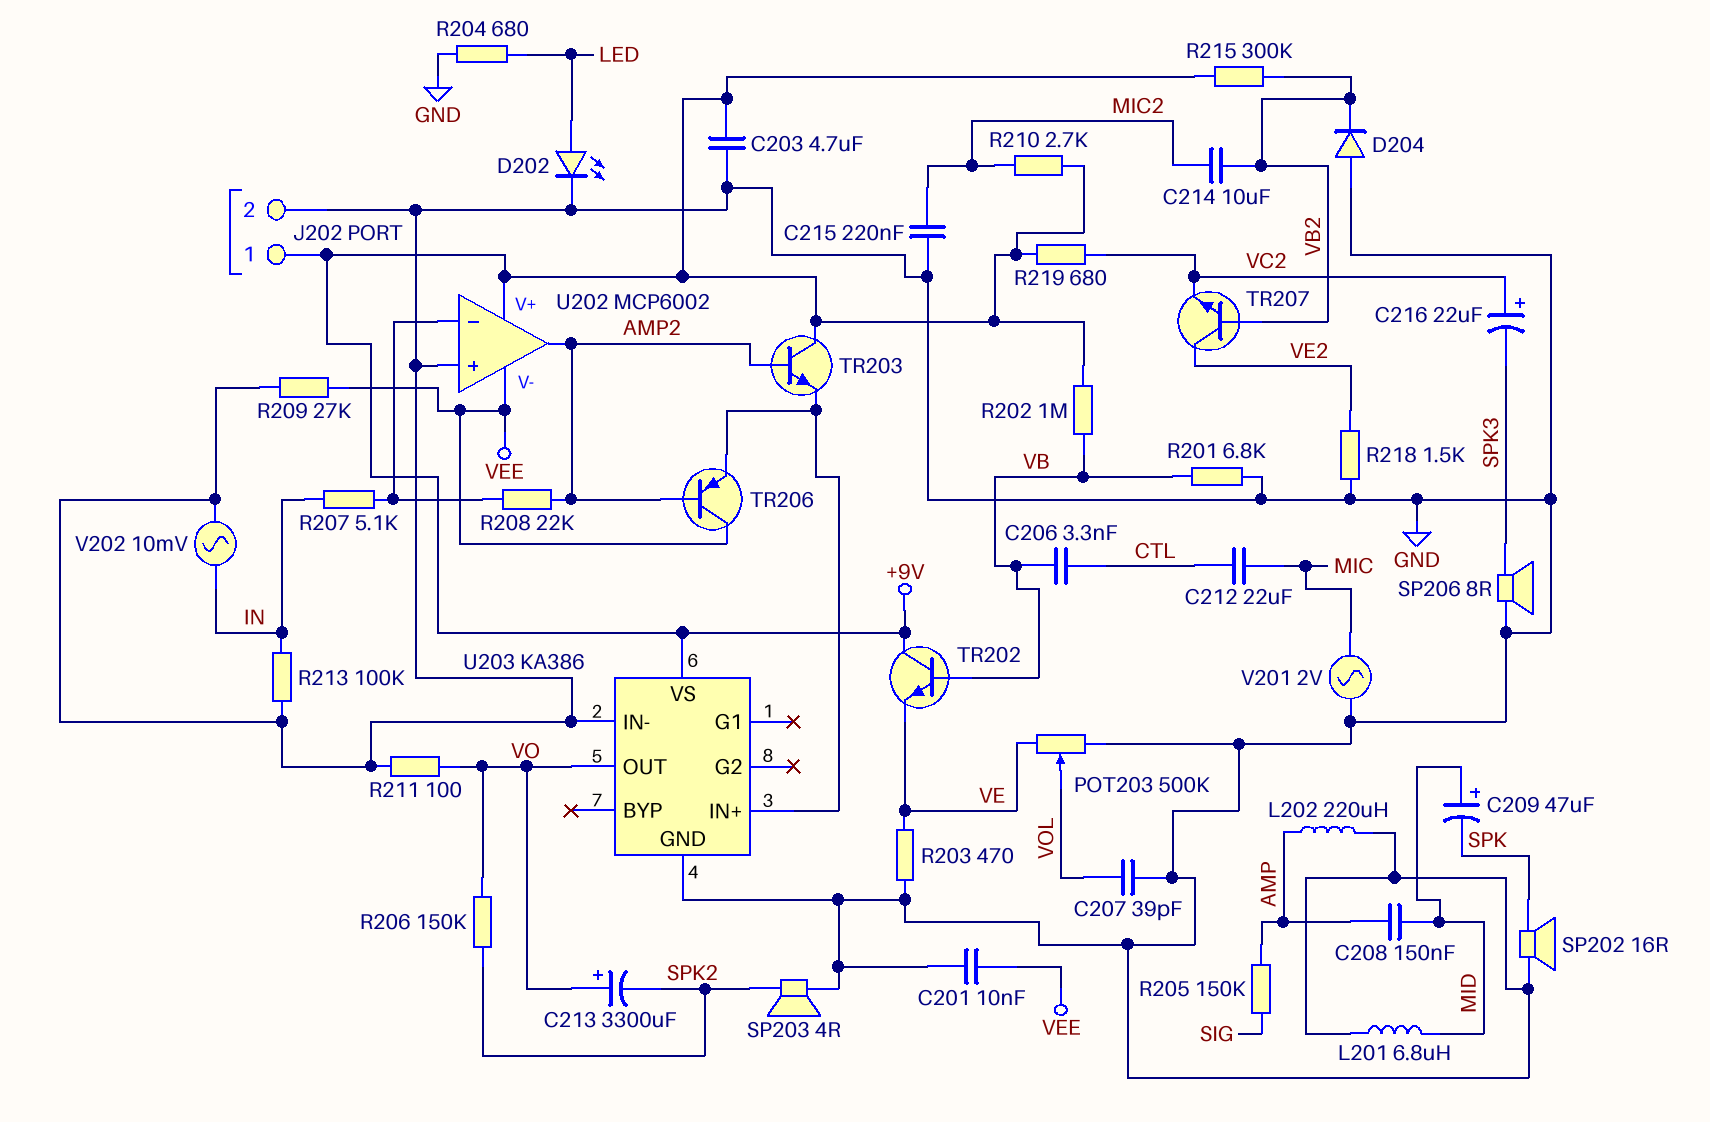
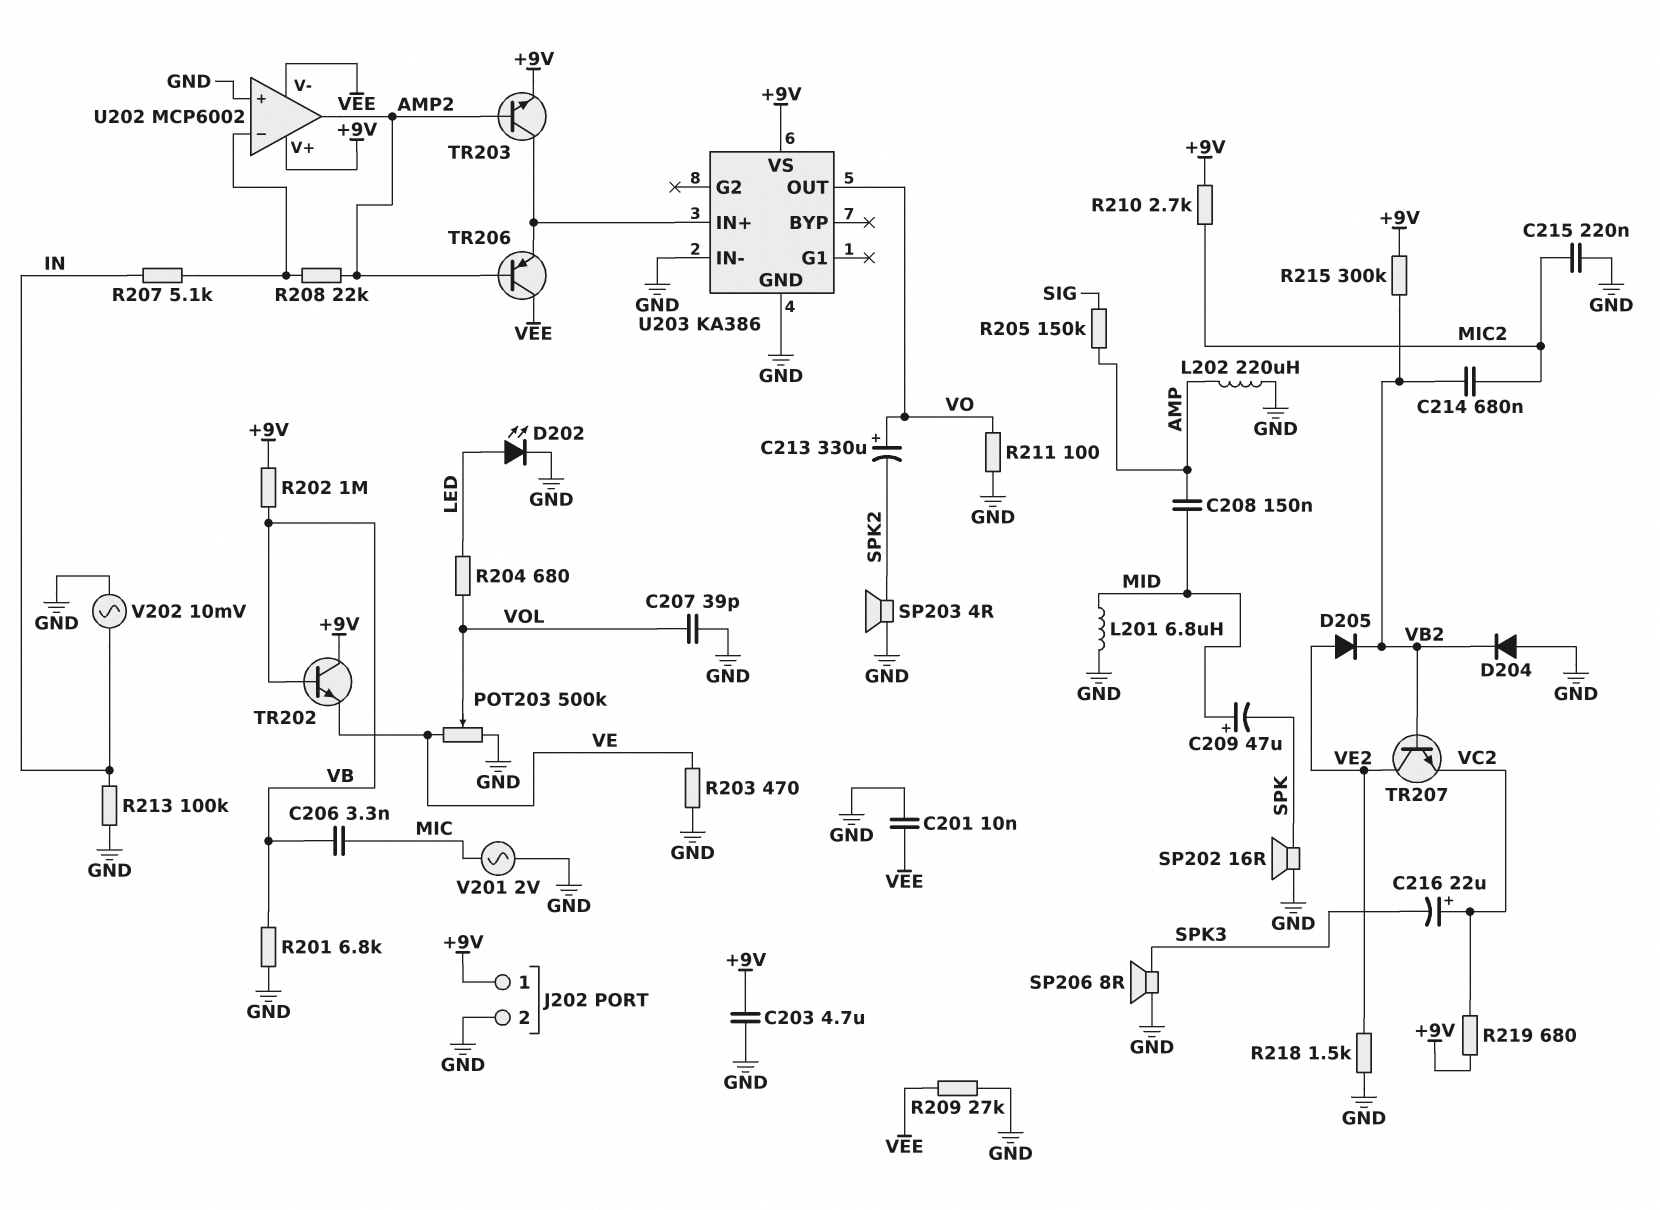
C206: 3.3nF (CTL, VB) -> 3.3nF (MIC, VB)
C212: 22uF (CTL, MIC) -> none
C213: 3300uF (plus VO, minus SPK2) -> 330uF (plus VO, minus SPK2)
C214: 10uF (MIC2, VB2) -> 680nF (MIC2, VB2)
D205: none -> diode (A VE2, K VB2)
R204: 680 (GND, LED) -> 680 (LED, VOL)
R206: 150k (SPK2, VO) -> none
TR203: NPN (B AMP2, C +9V, E U203/IN+) -> NPN (B AMP2, C U203/IN+, E +9V)

